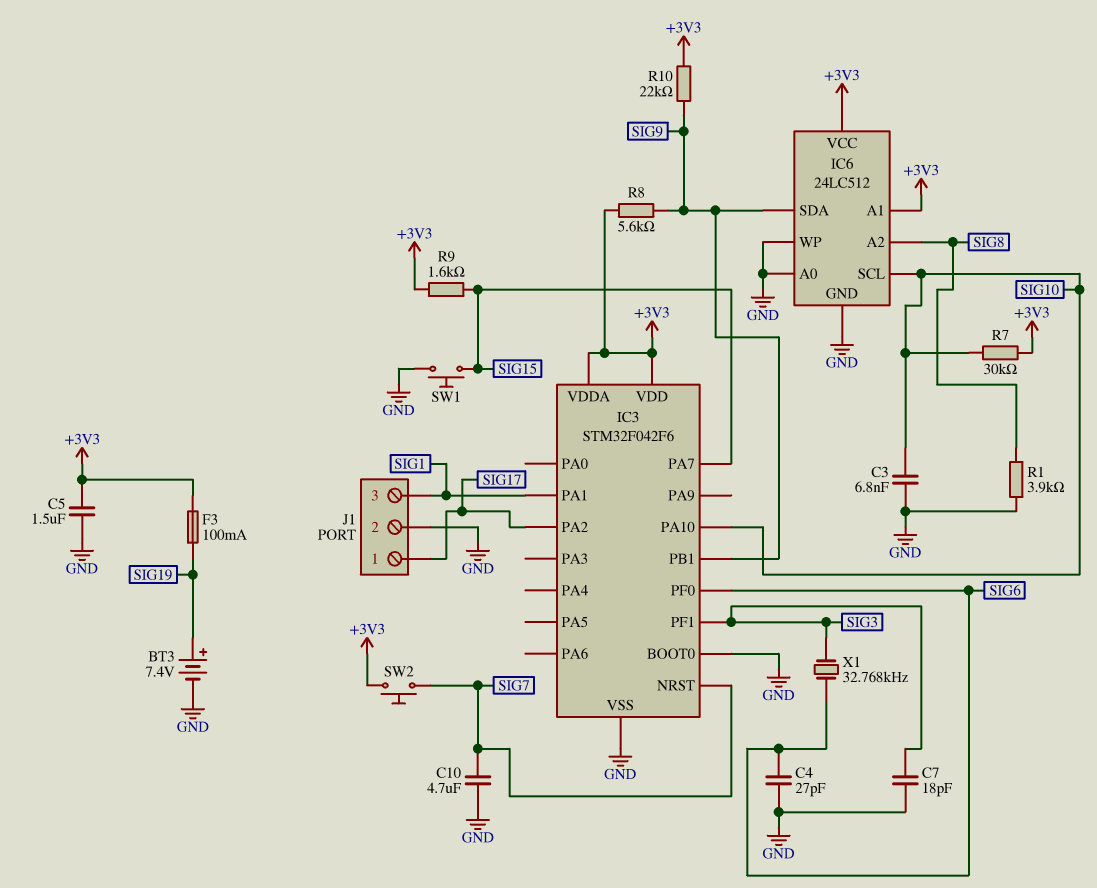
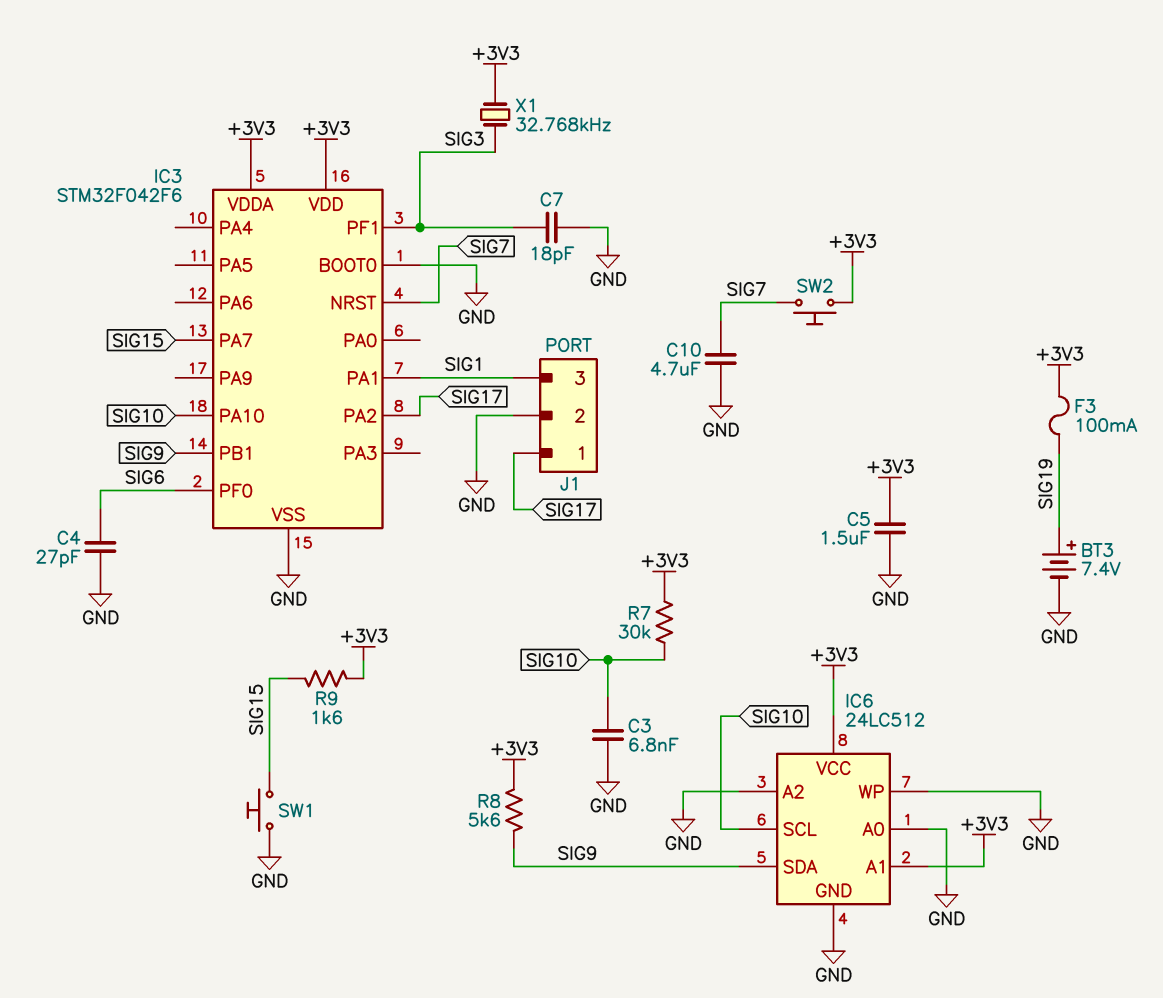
IC6 pin A2: SIG8 -> GND
R1: 3.9k (GND, SIG8) -> none
R10: 22k (+3V3, SIG9) -> none
X1: 32.768kHz (SIG3, SIG6) -> 32.768kHz (+3V3, SIG3)

